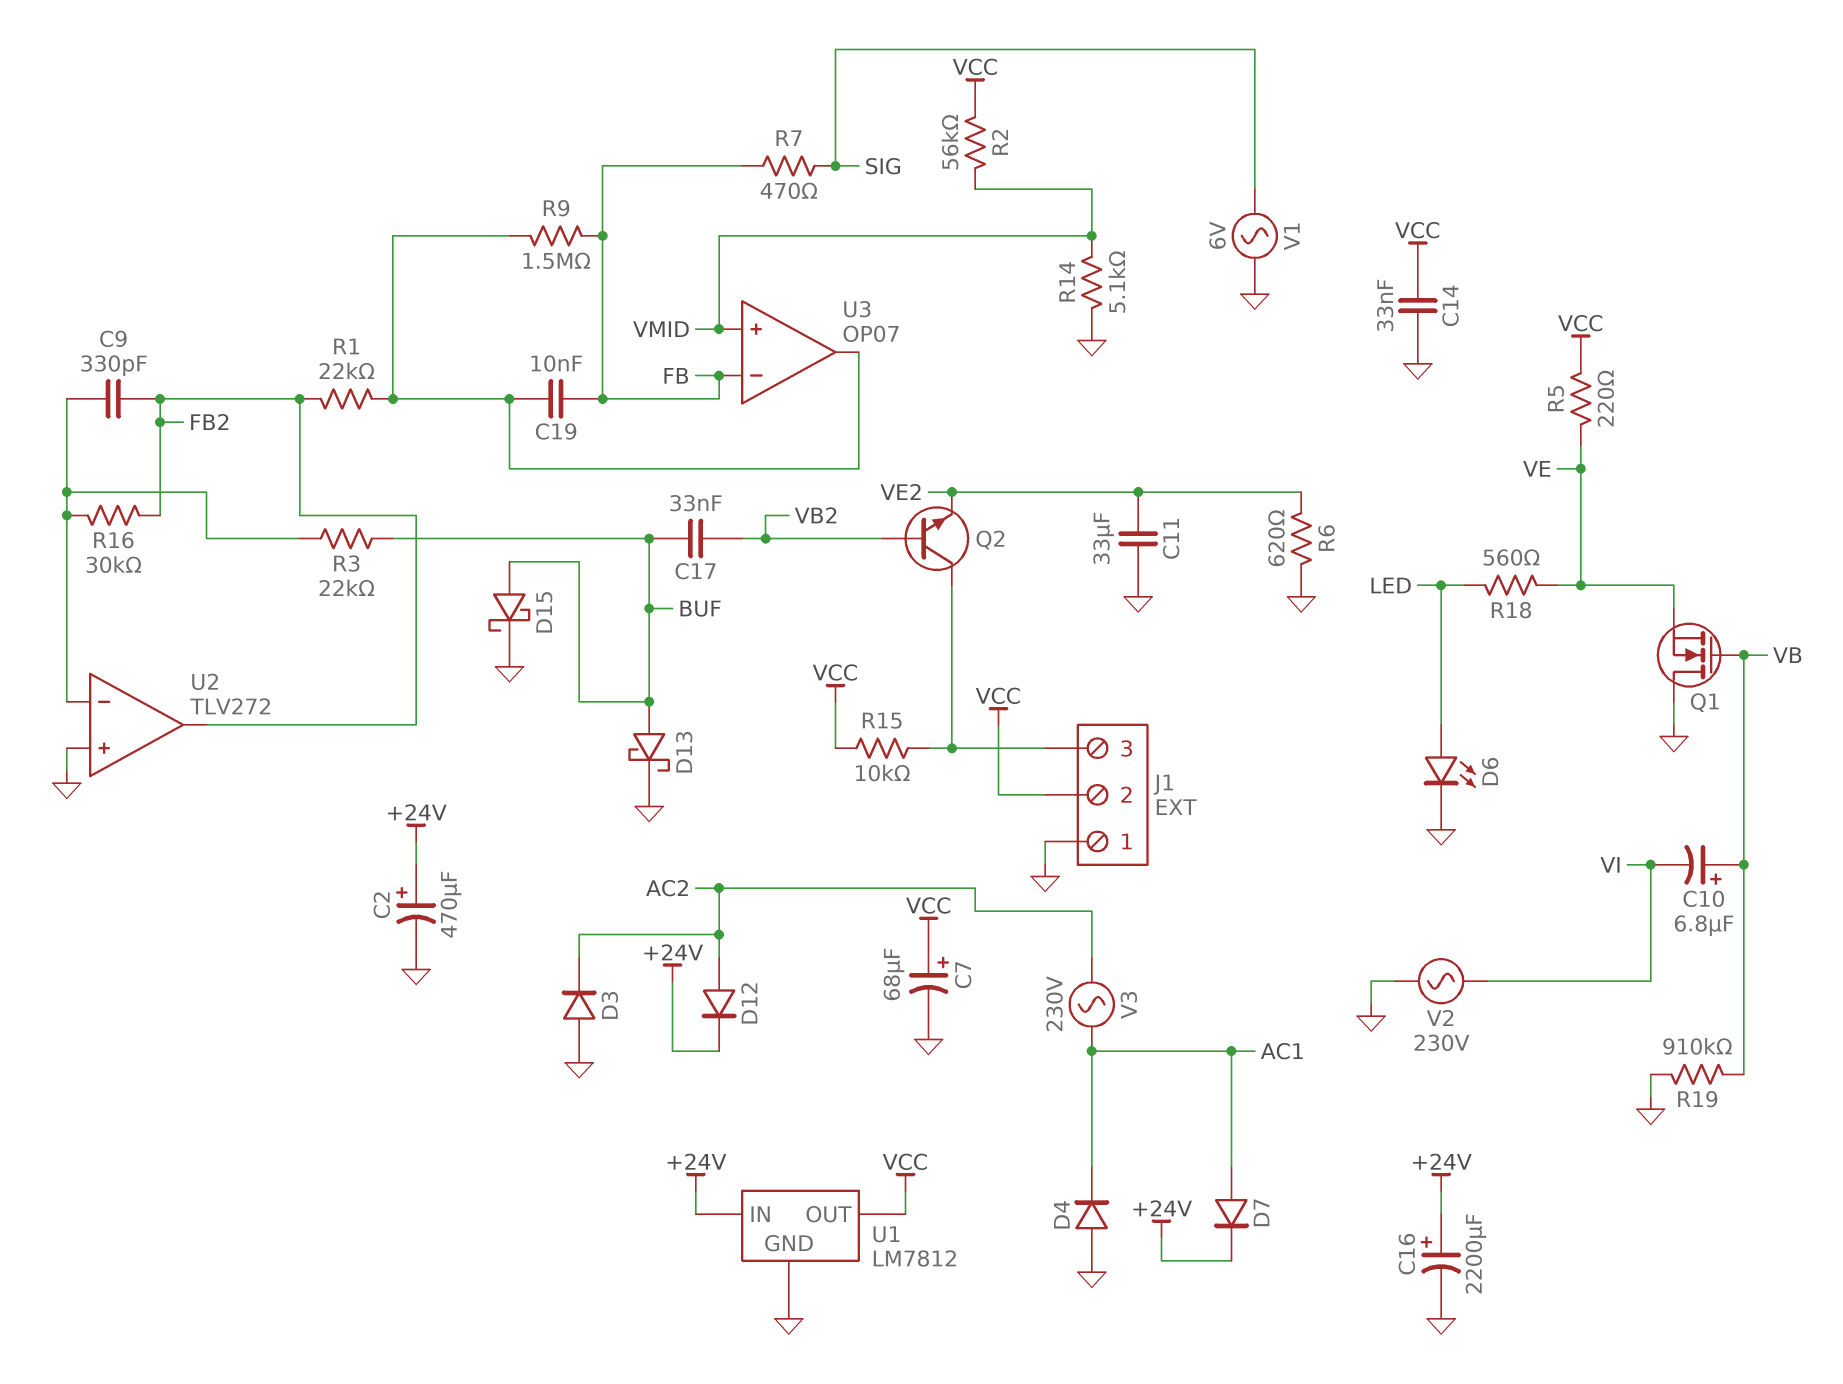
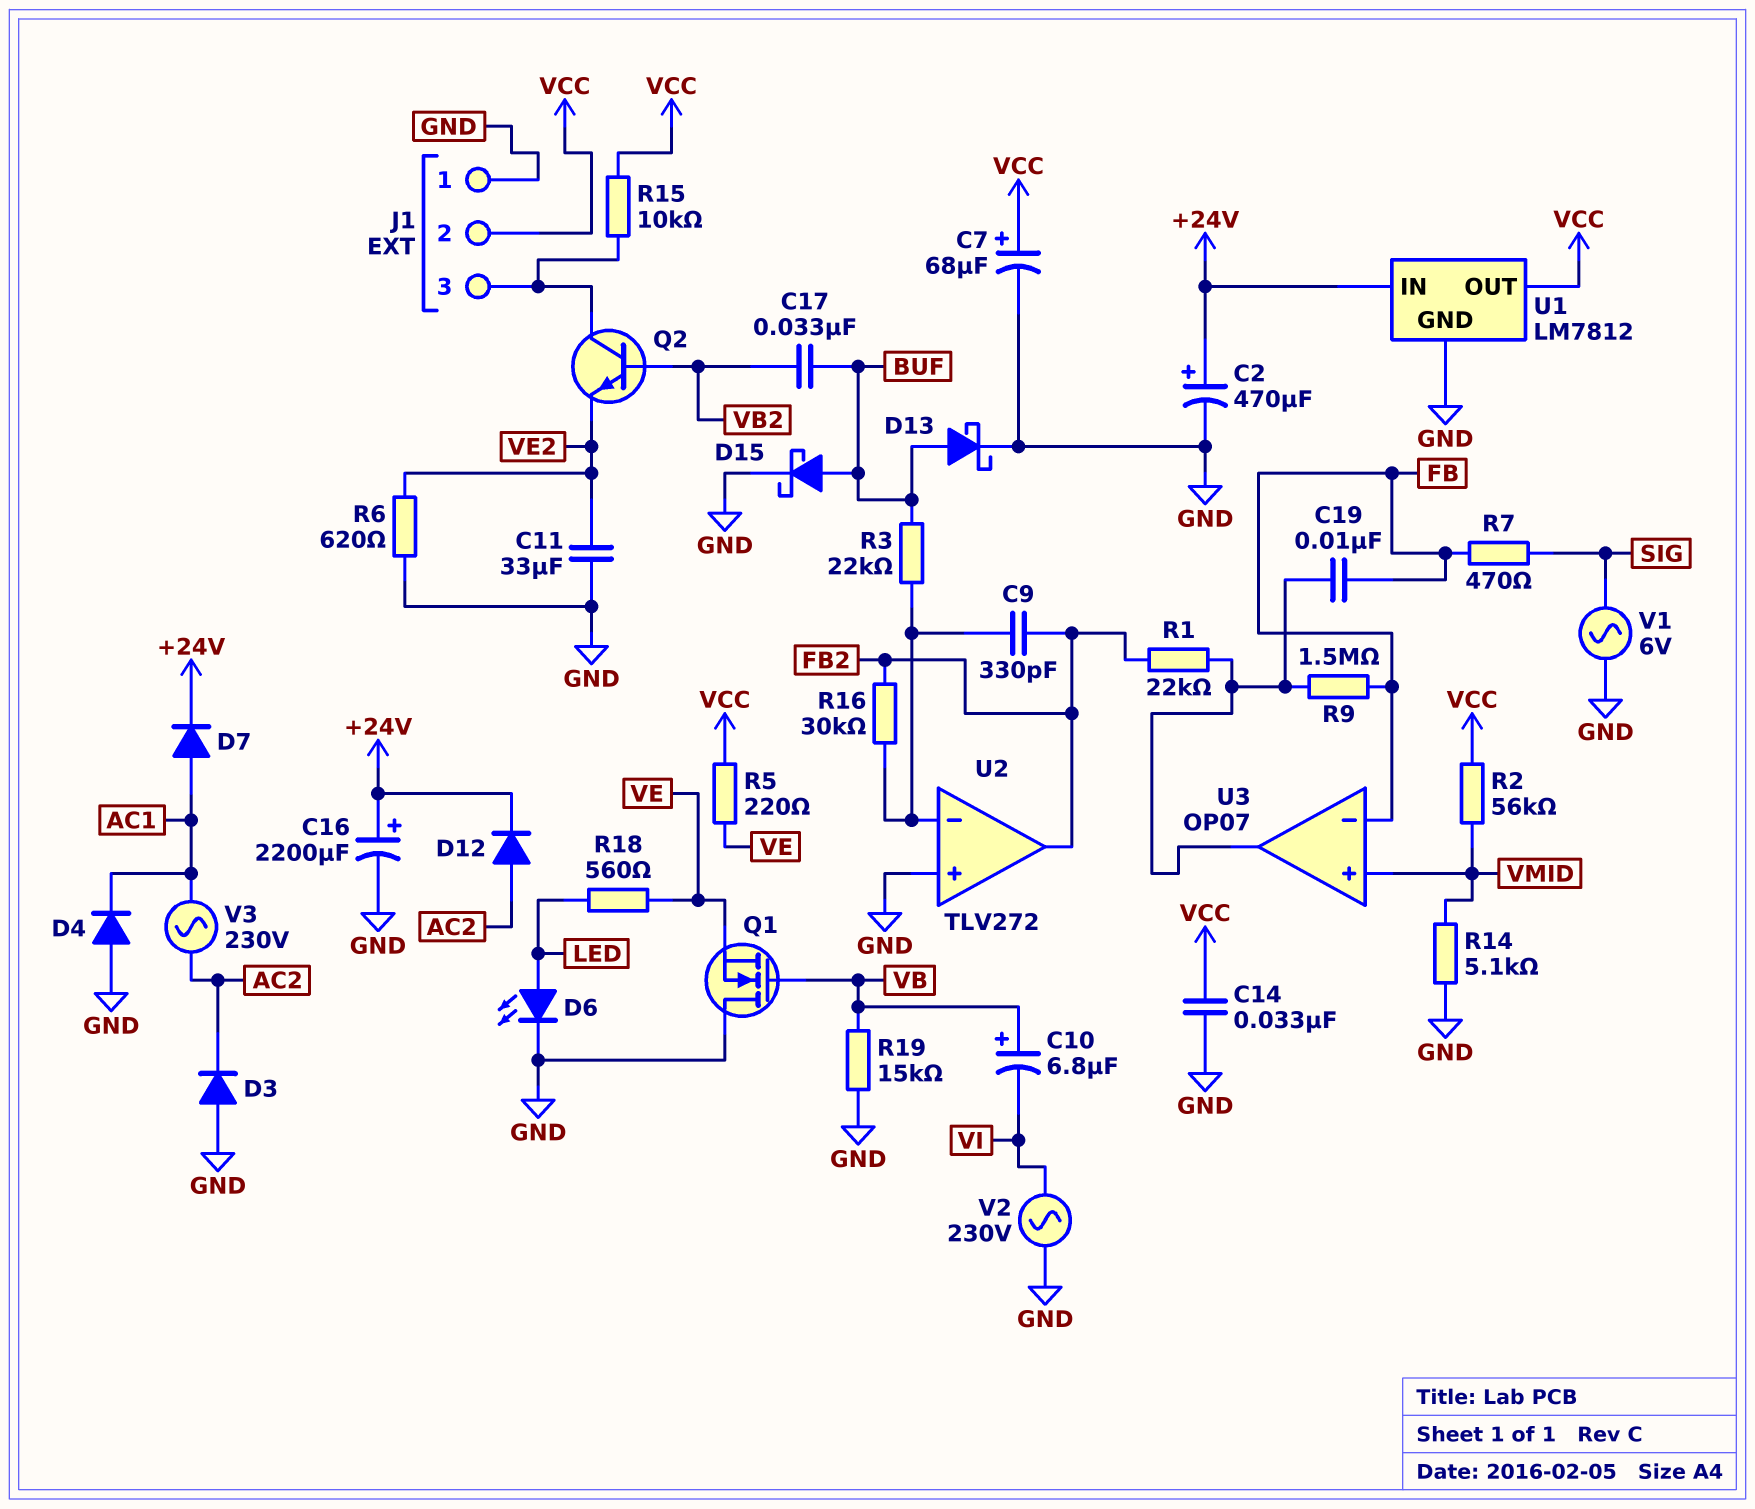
R19: 910k (GND, VB) -> 15k (GND, VB)

